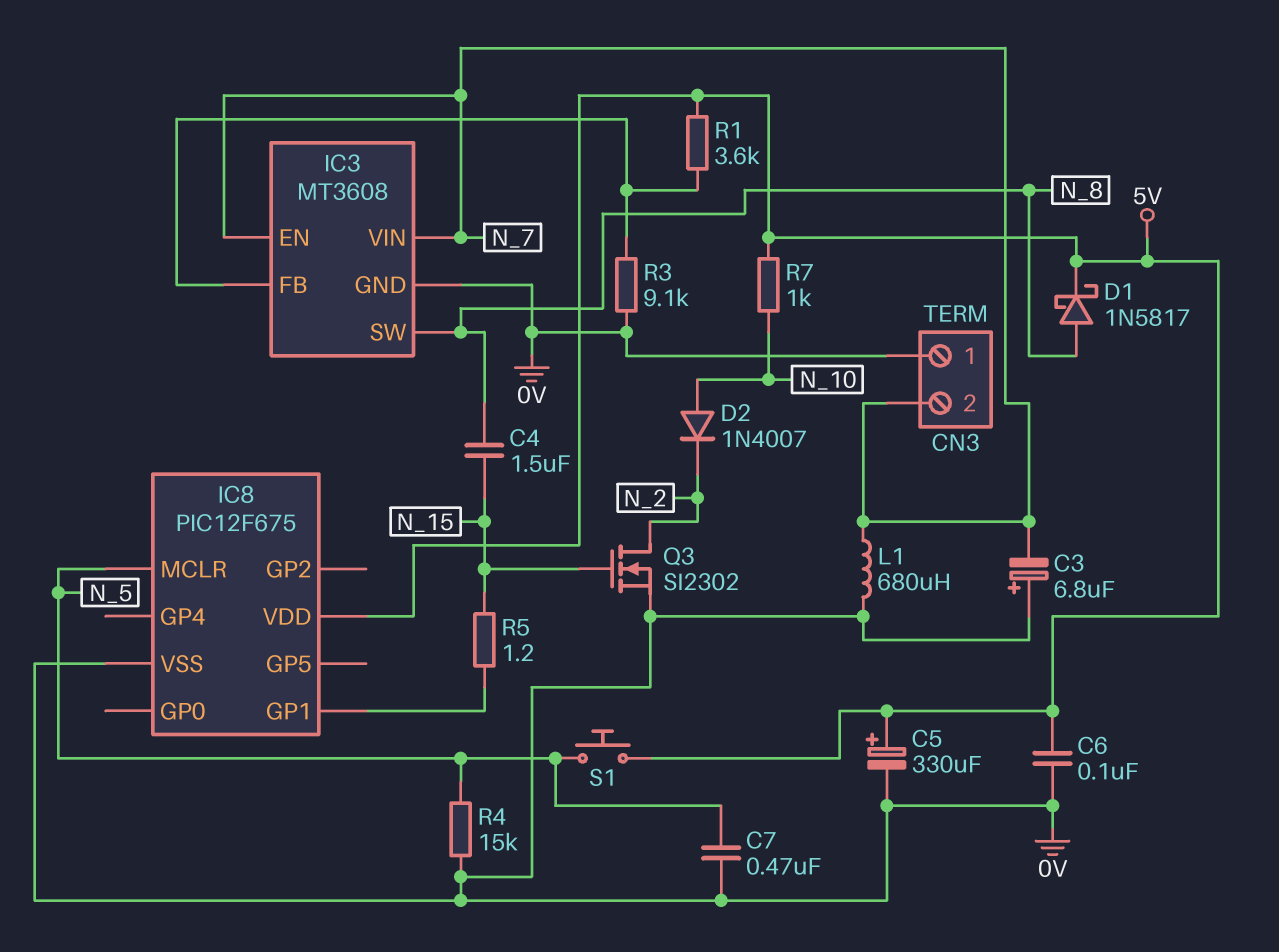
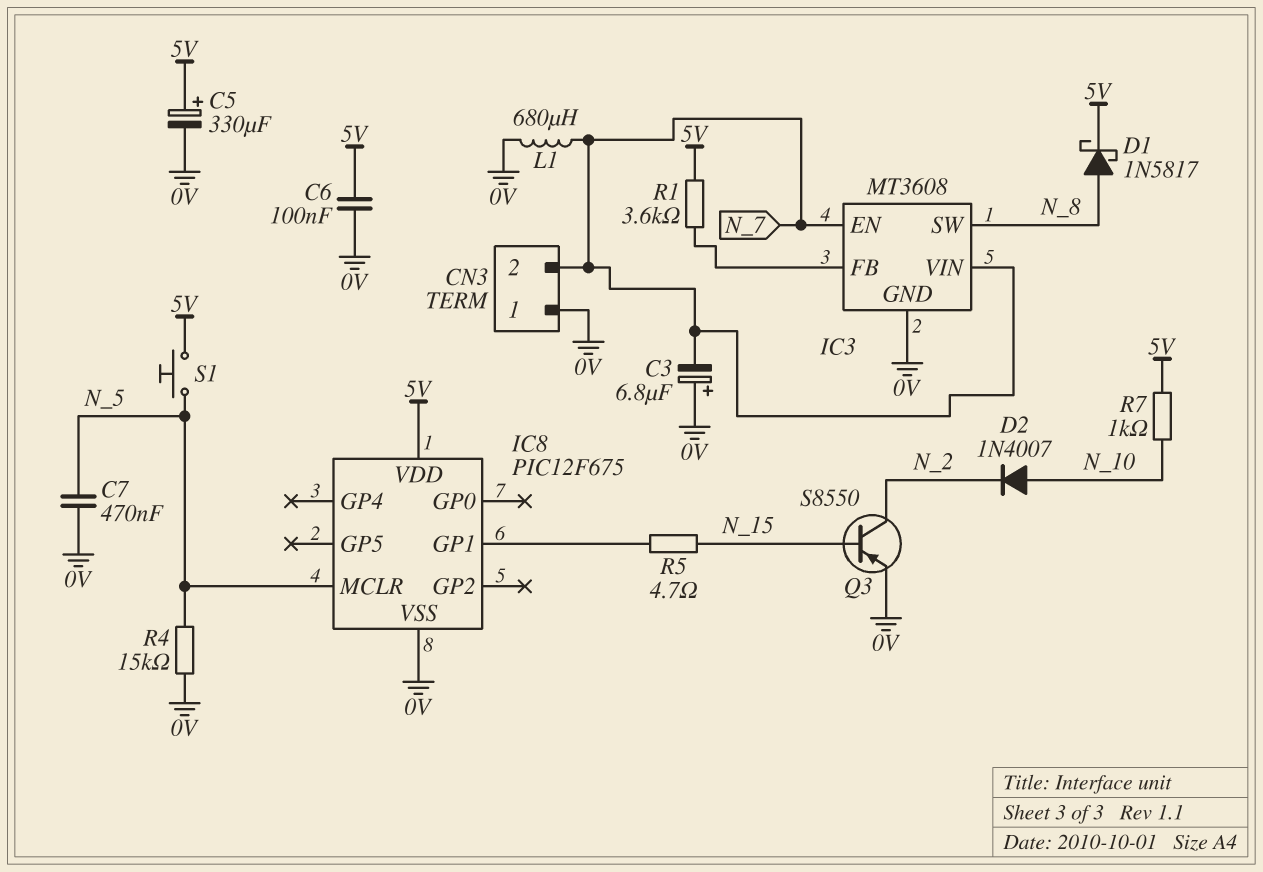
C4: 1.5uF (N_8, N_15) -> none
Q3: NMOS SI2302 (G N_15, D N_2, S 0V) -> PNP S8550 (B N_15, C N_2, E 0V)
R3: 9.1k (0V, IC3/FB) -> none
R5: 1.2 (IC8/GP1, N_15) -> 4.7 (IC8/GP1, N_15)

